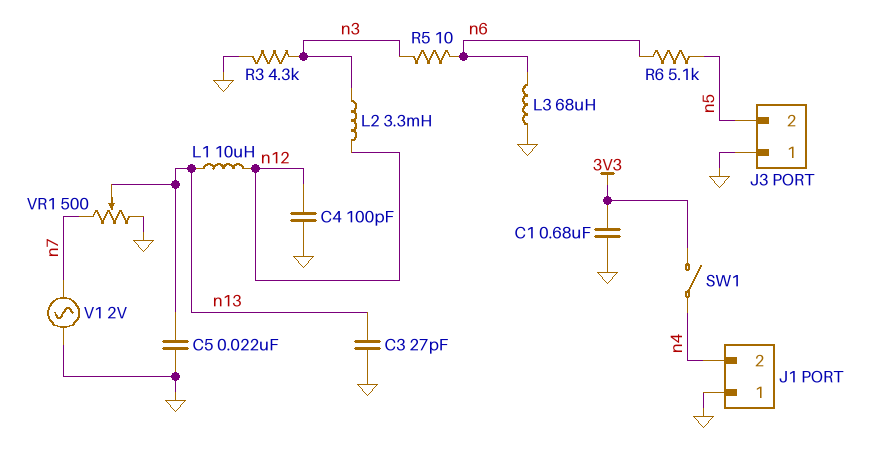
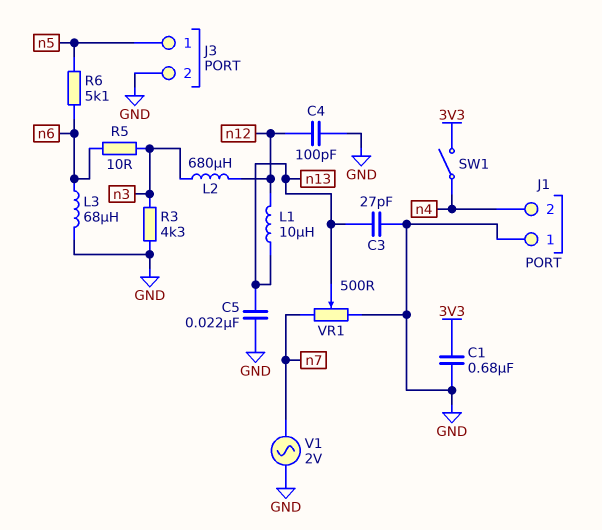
J3 pin 1: GND -> n5
J3 pin 2: n5 -> GND
L2: 3.3mH (n3, n12) -> 680uH (n3, n12)

